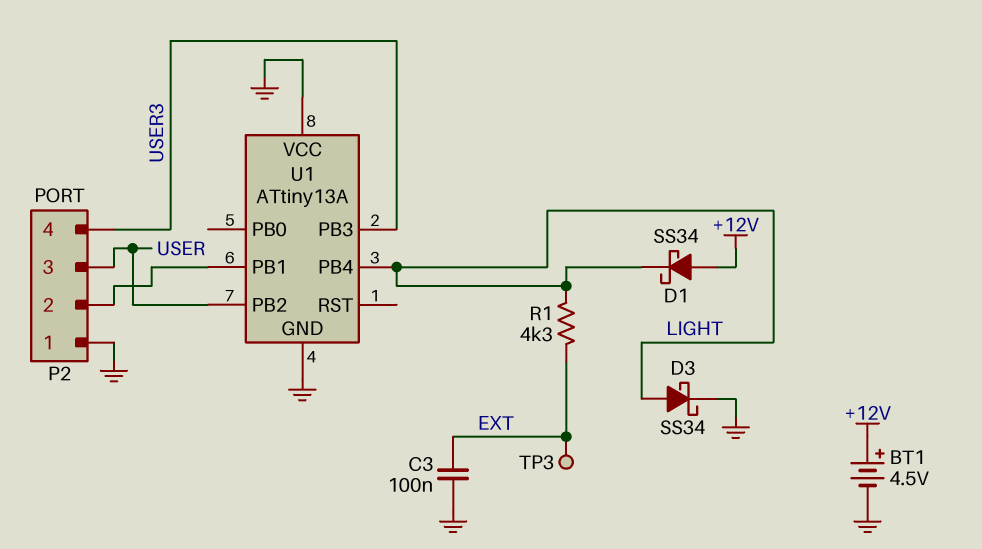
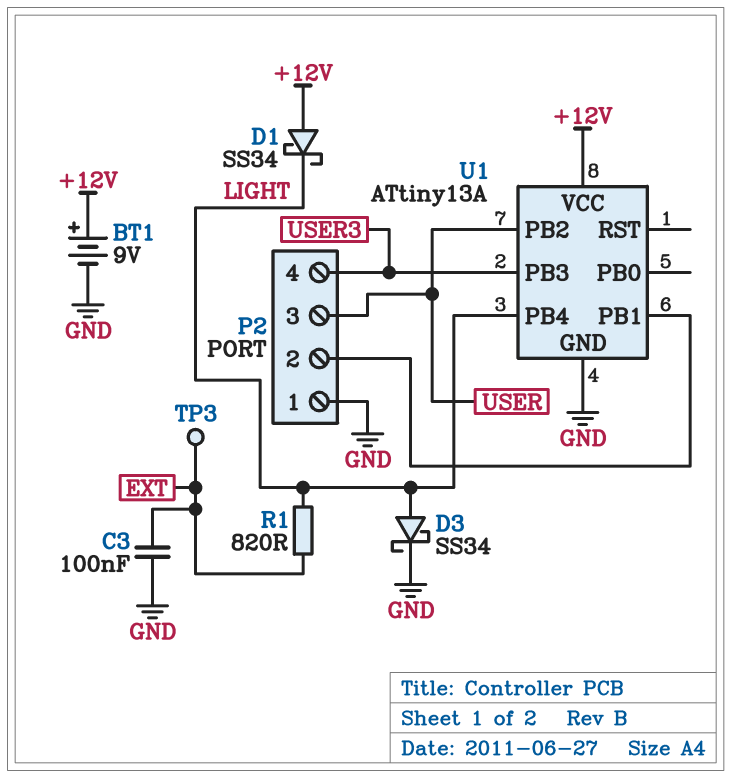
BT1: 4.5V (plus +12V, minus GND) -> 9V (plus +12V, minus GND)
R1: 4.3k (EXT, LIGHT) -> 820 (EXT, LIGHT)
U1 pin VCC: GND -> +12V

